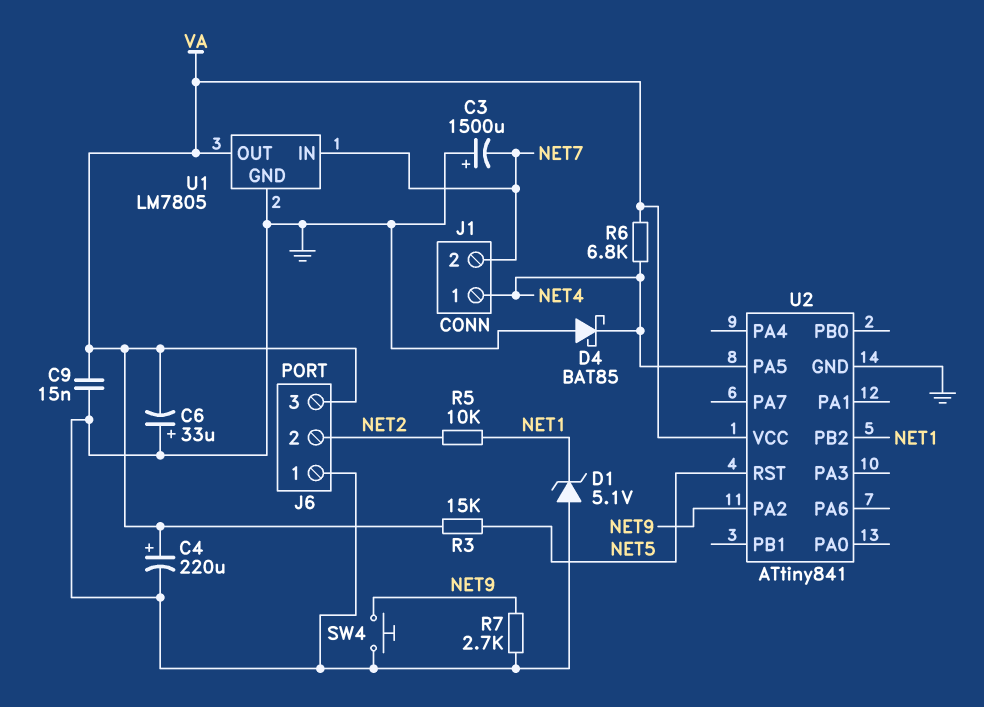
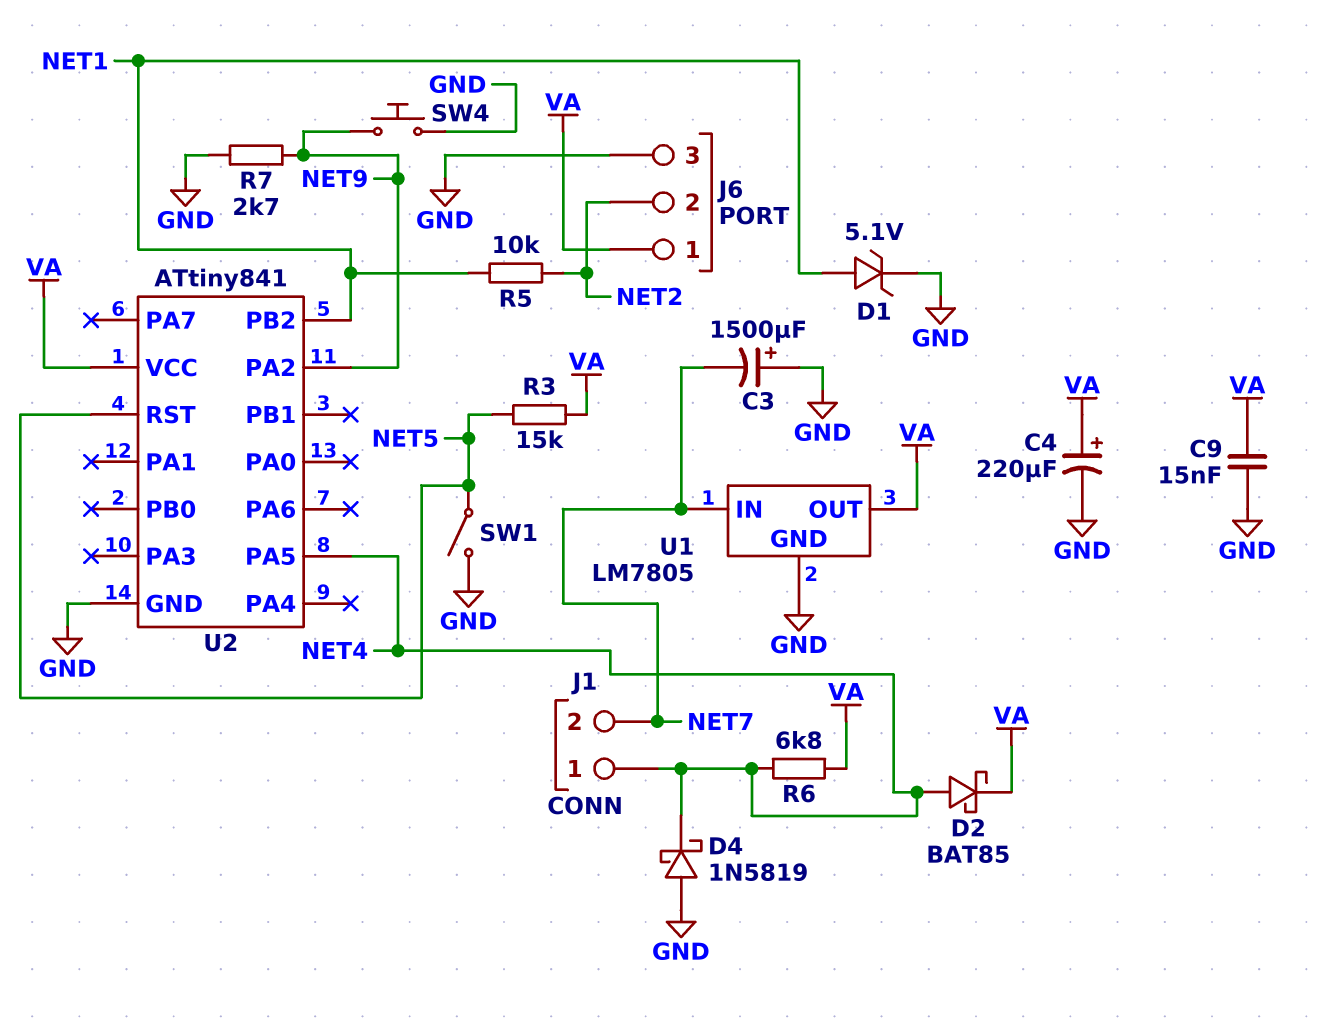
C6: 33uF (plus GND, minus VA) -> none
D1: zener 5.1V (A GND, K NET1) -> zener 5.1V (A NET1, K GND)
D2: none -> schottky BAT85 (A NET4, K VA)
D4: schottky BAT85 (A GND, K NET4) -> schottky 1N5819 (A GND, K NET4)
J6 pin 1: GND -> VA
J6 pin 3: VA -> GND
SW1: none -> switch (GND, NET5)

